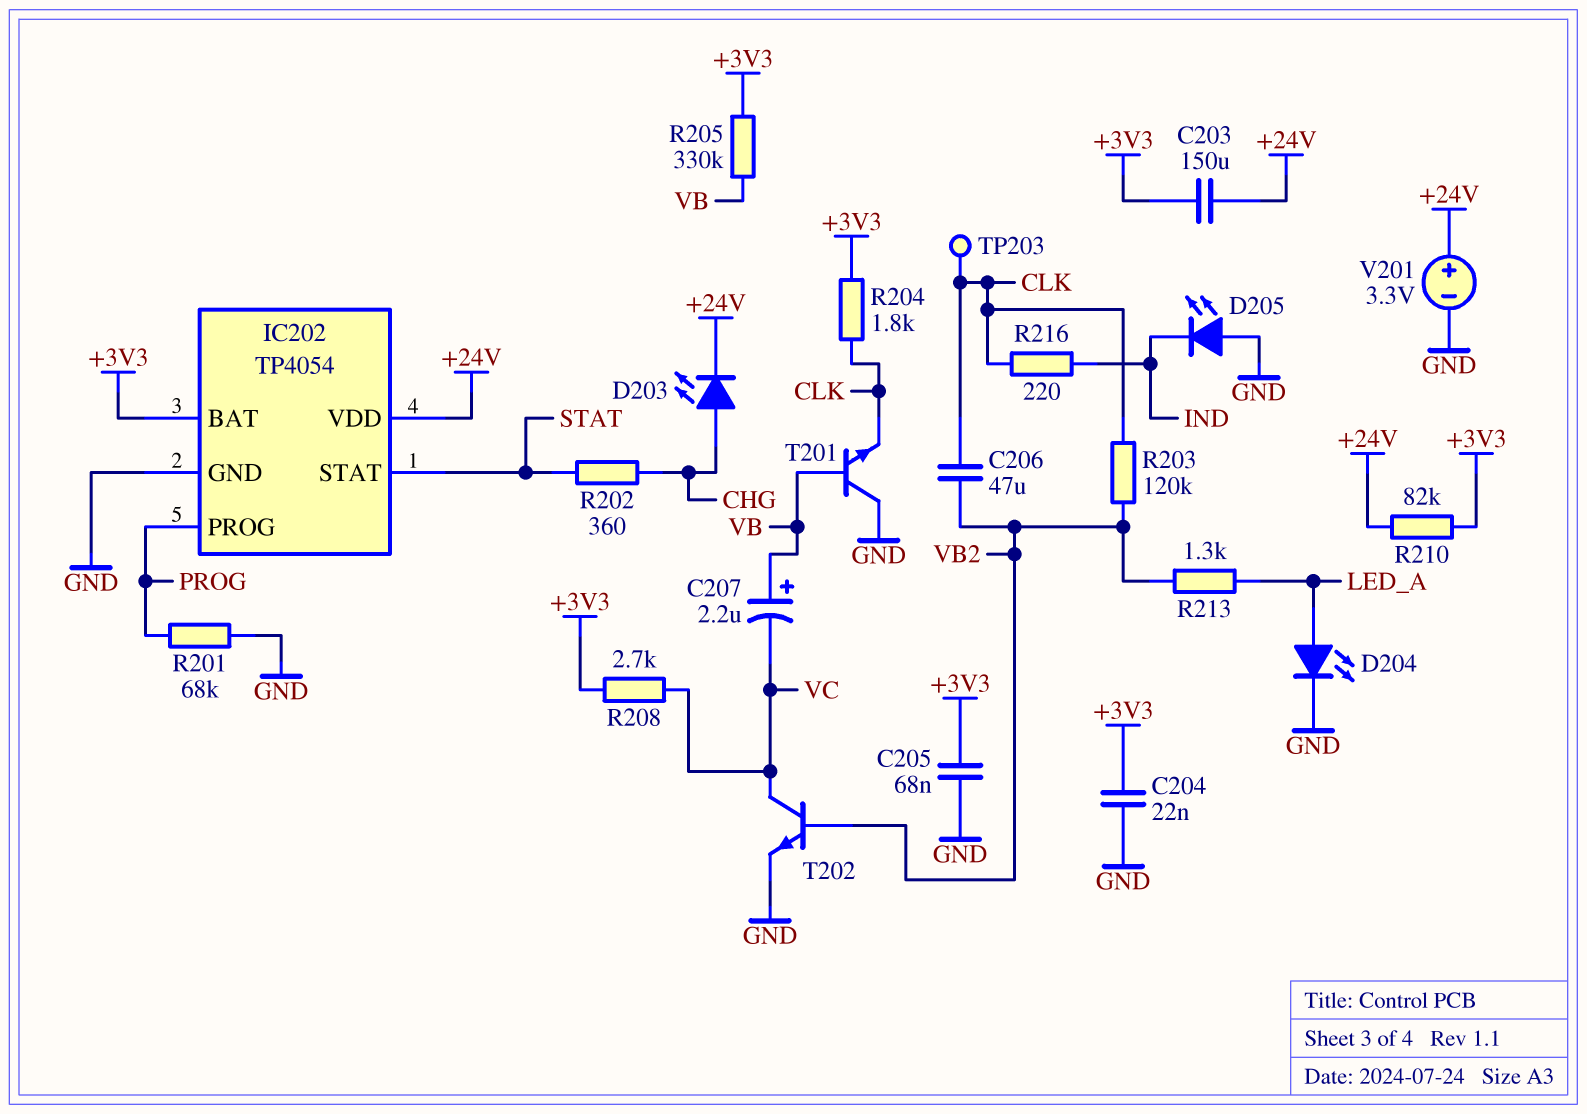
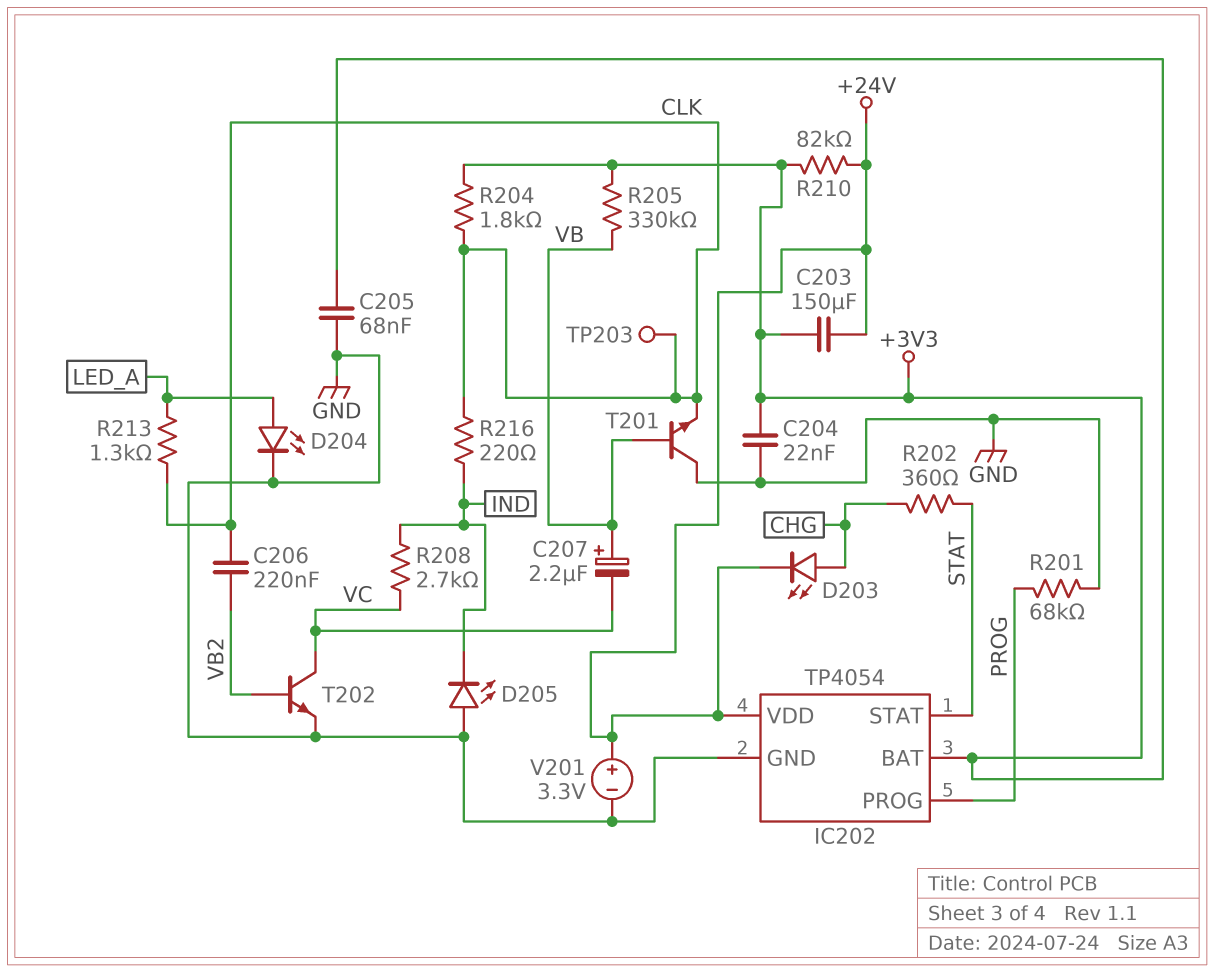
C206: 47uF (CLK, VB2) -> 220nF (CLK, VB2)
R203: 120k (CLK, VB2) -> none
R208: 2.7k (+3V3, VC) -> 2.7k (IND, VC)
R213: 1.3k (LED_A, VB2) -> 1.3k (CLK, LED_A)

